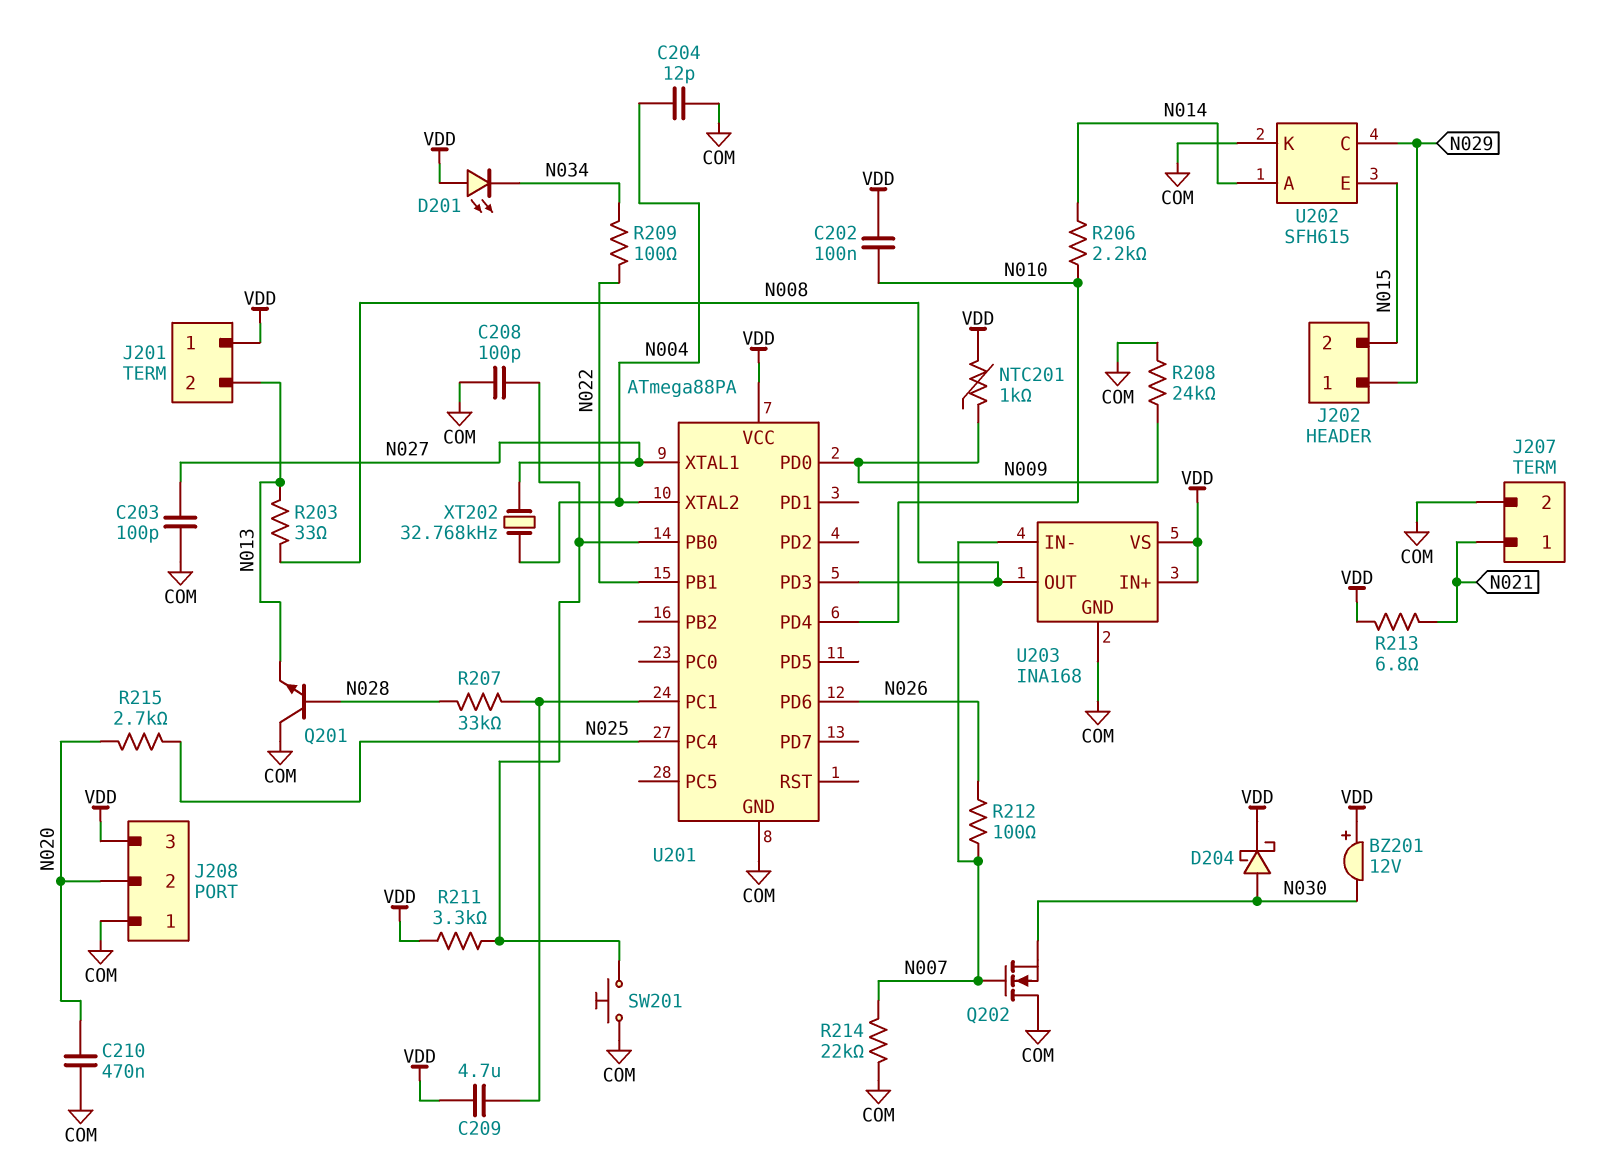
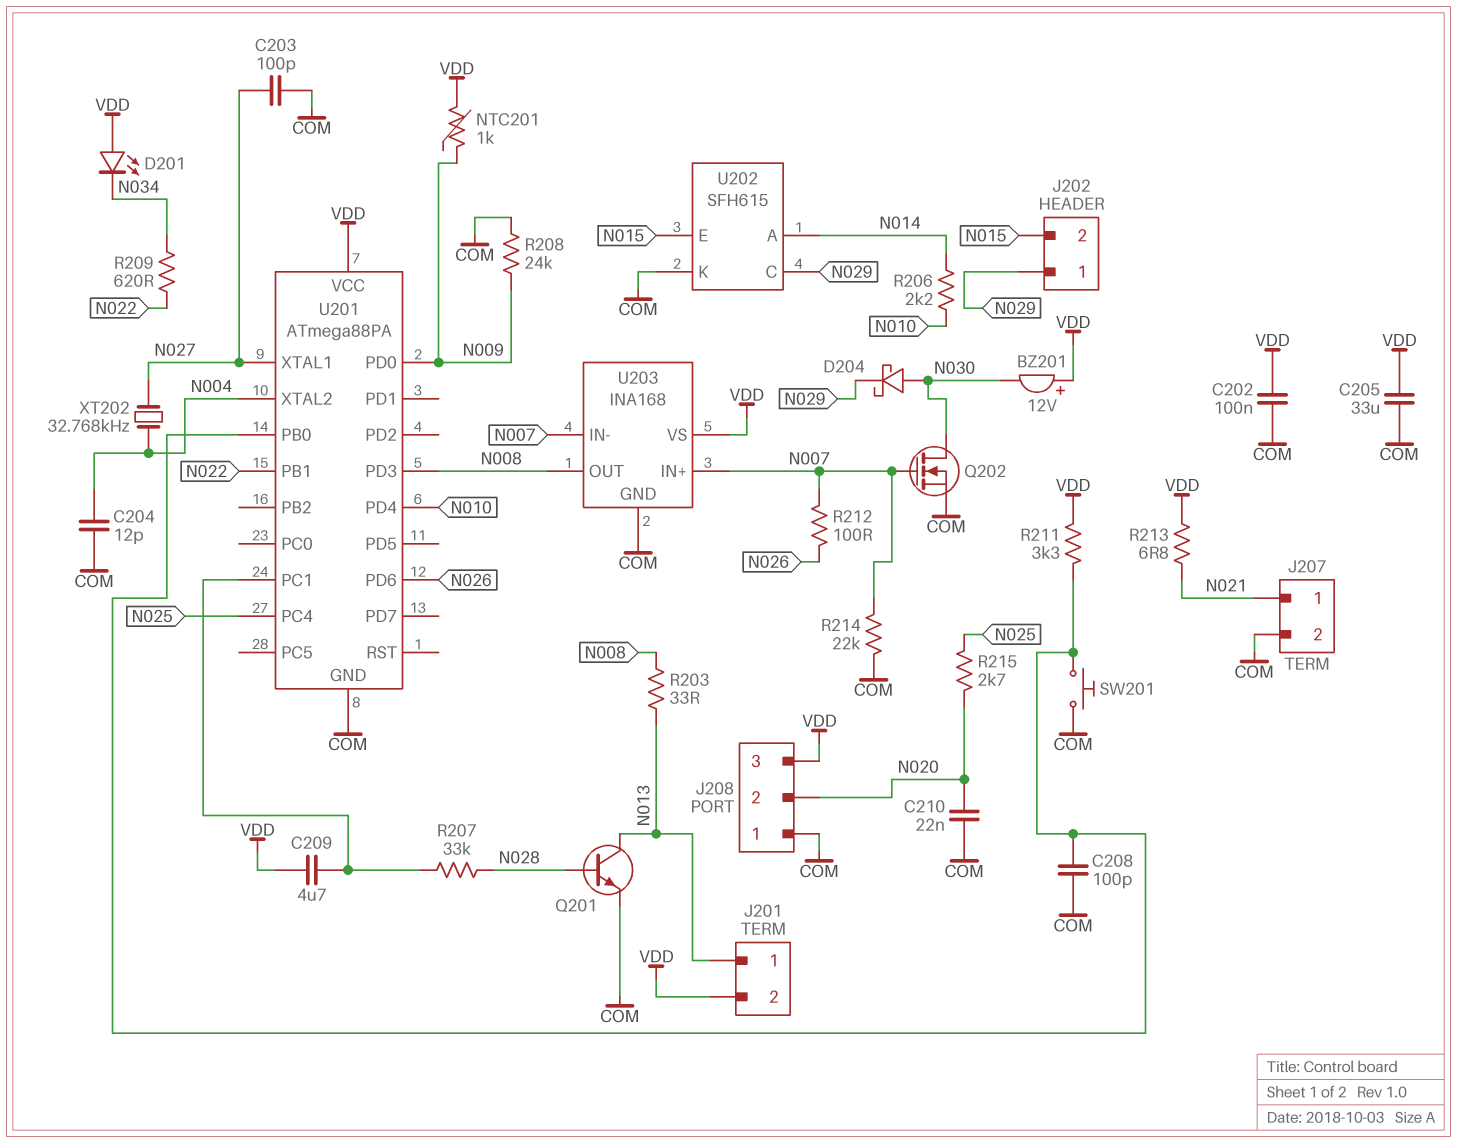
C202: 100nF (N010, VDD) -> 100nF (COM, VDD)
C205: none -> 33uF (COM, VDD)
C210: 470nF (COM, N020) -> 22nF (COM, N020)
D204: schottky (A N030, K VDD) -> schottky (A N030, K N029)
J201 pin 1: VDD -> N013
J201 pin 2: N013 -> VDD
Q201: NPN (B N028, C COM, E N013) -> NPN (B N028, C N013, E COM)
Q202: NMOS (G N007, D COM, S N030) -> NMOS (G N007, D N030, S COM)
R209: 100 (N022, N034) -> 620 (N022, N034)
U203 pin IN+: VDD -> N007

